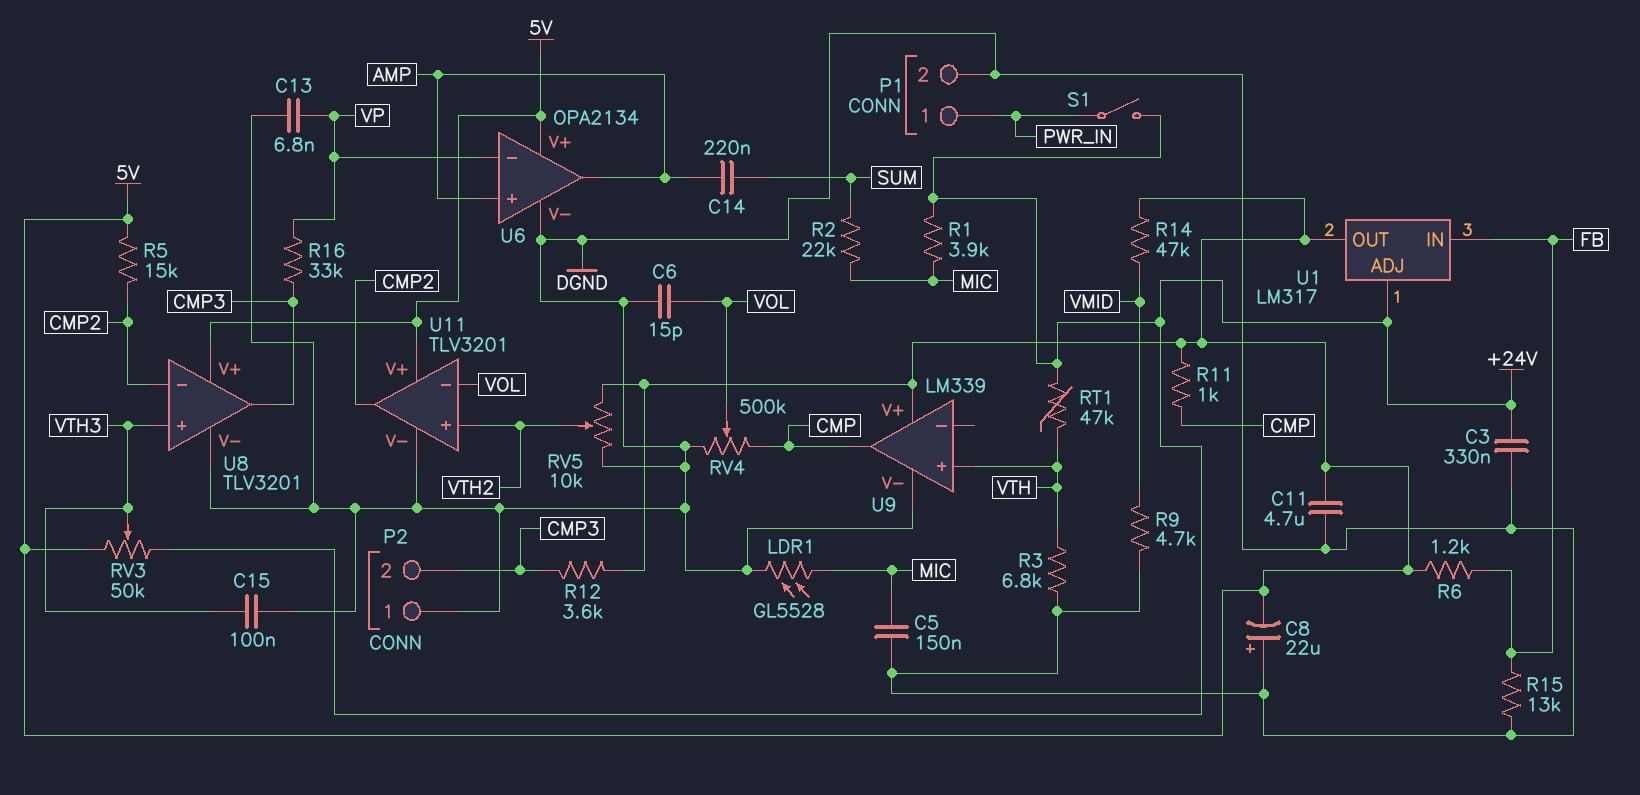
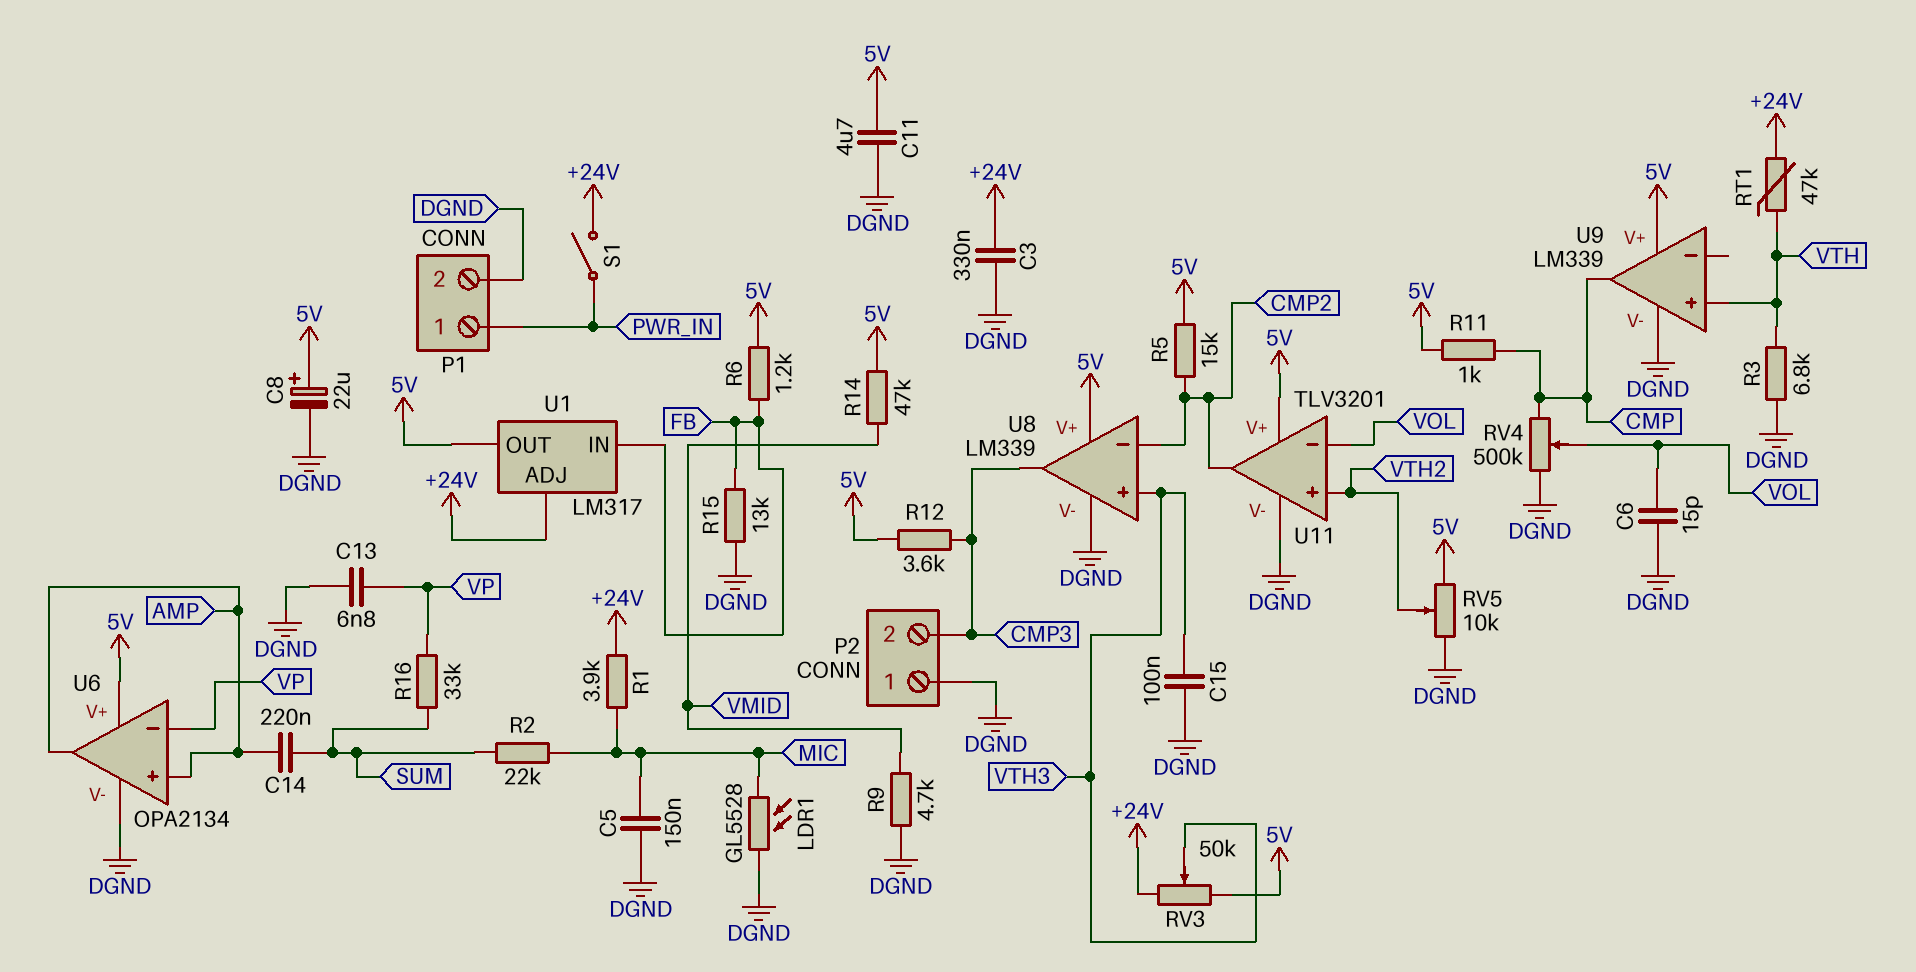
C8: 22uF (plus DGND, minus 5V) -> 22uF (plus 5V, minus DGND)
R16: 33k (CMP3, VP) -> 33k (SUM, VP)
U8: TLV3201 -> LM339

